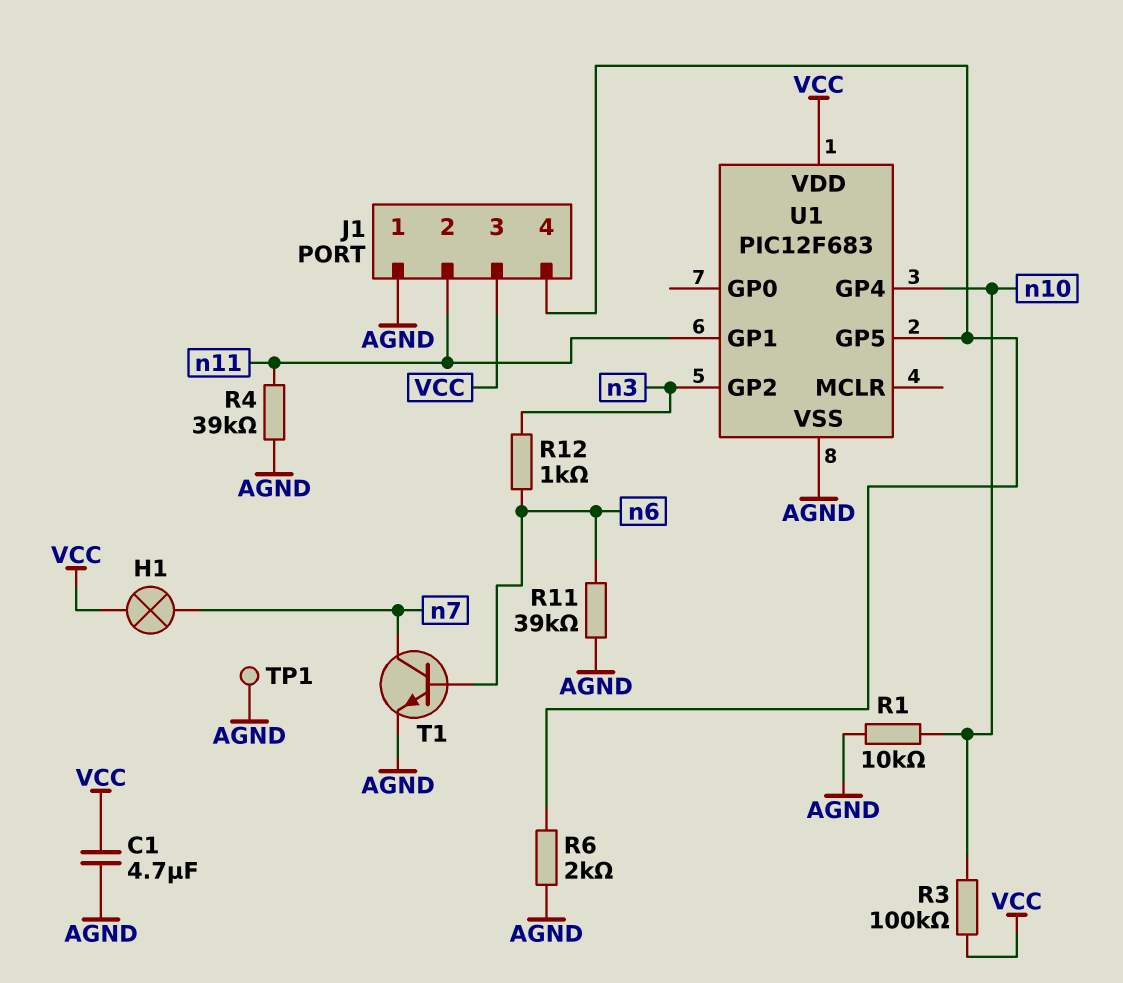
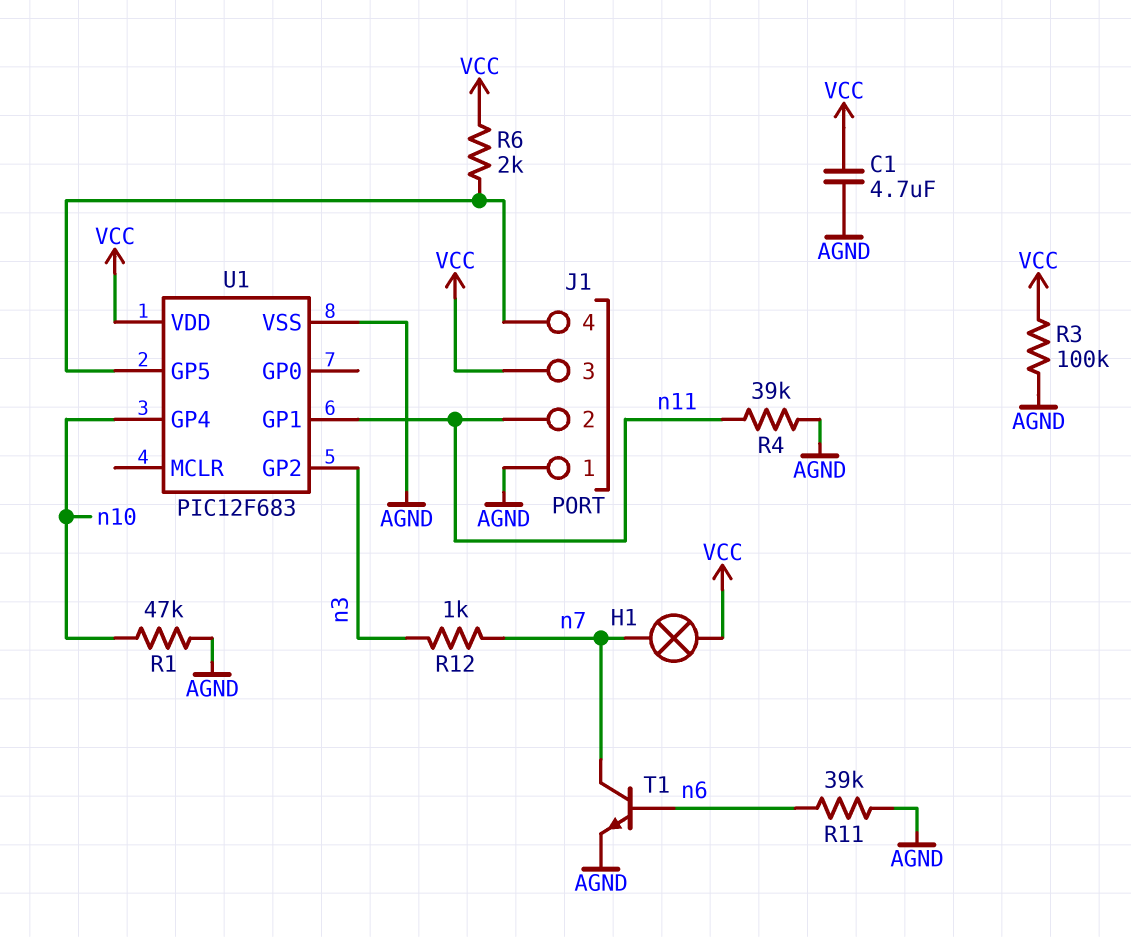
R1: 10k (AGND, n10) -> 47k (AGND, n10)
R3: 100k (VCC, n10) -> 100k (AGND, VCC)
R6: 2k (AGND, J1/4) -> 2k (J1/4, VCC)
R12: 1k (n3, n6) -> 1k (n3, n7)
TP1: test point (AGND) -> none

